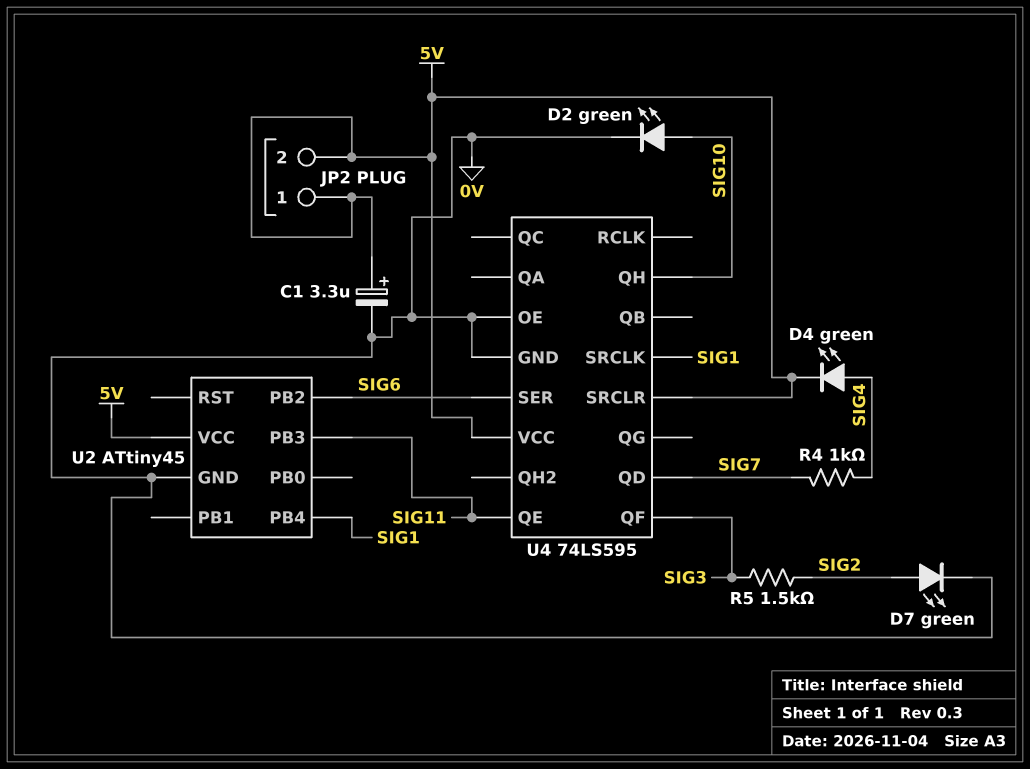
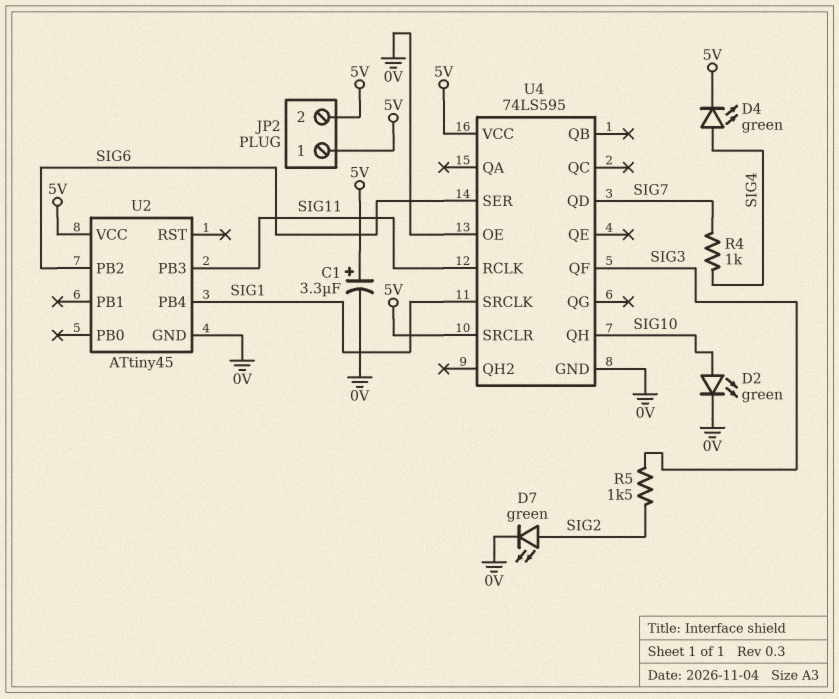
U4 pin QE: SIG11 -> none
U4 pin RCLK: none -> SIG11

